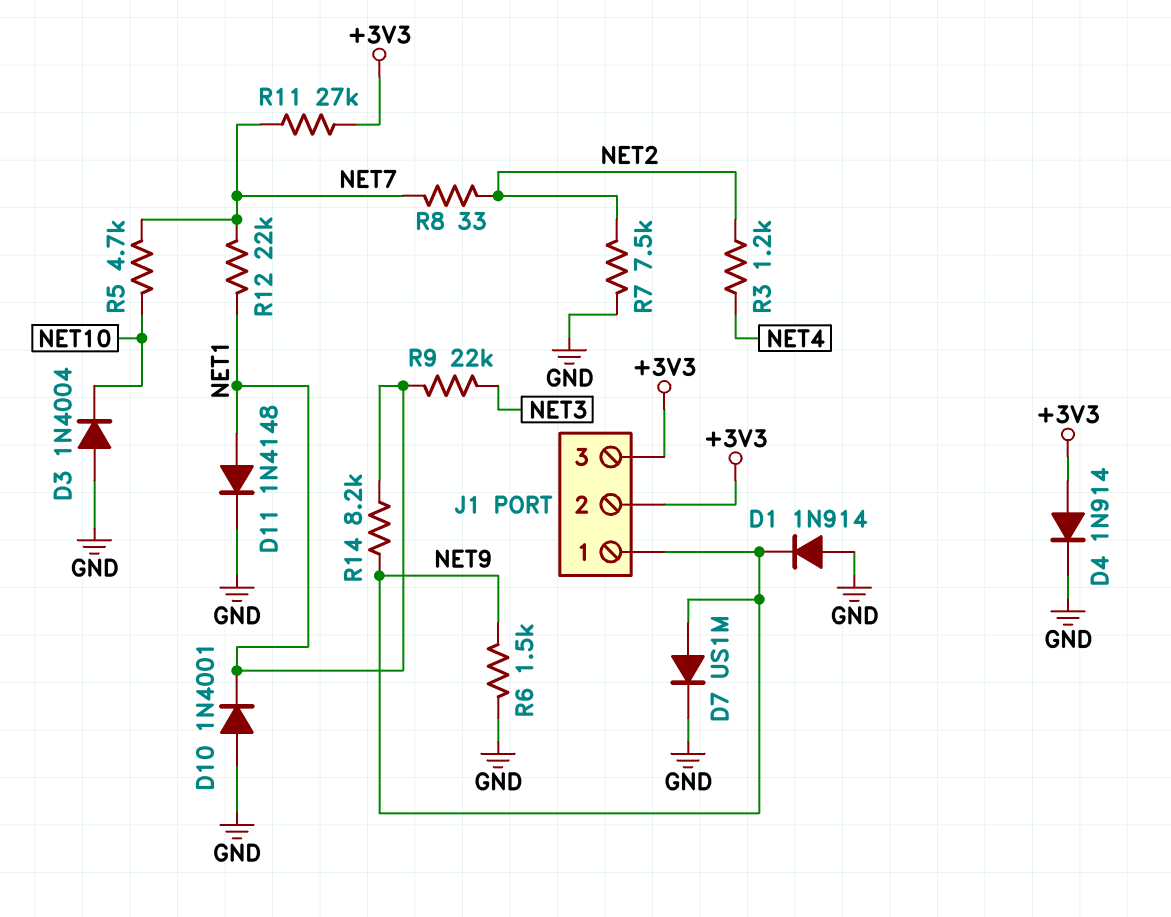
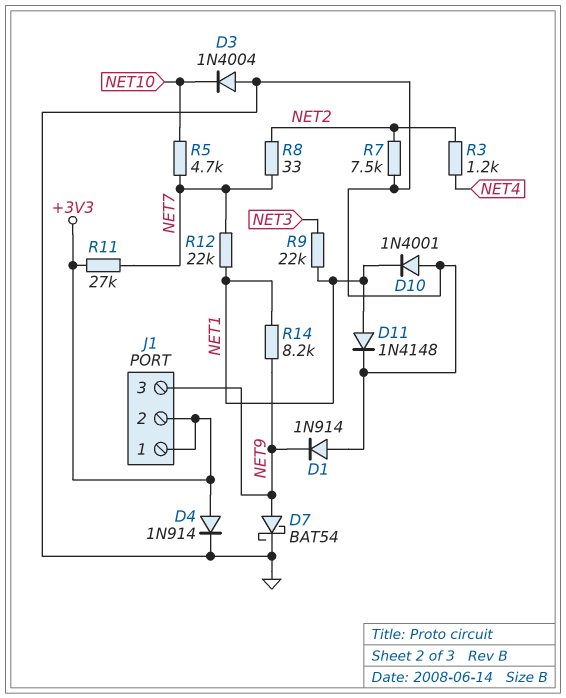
D7: diode US1M (A NET9, K GND) -> schottky BAT54 (A NET9, K GND)
J1 pin 1: NET9 -> +3V3
J1 pin 3: +3V3 -> NET9
R6: 1.5k (GND, NET9) -> none

